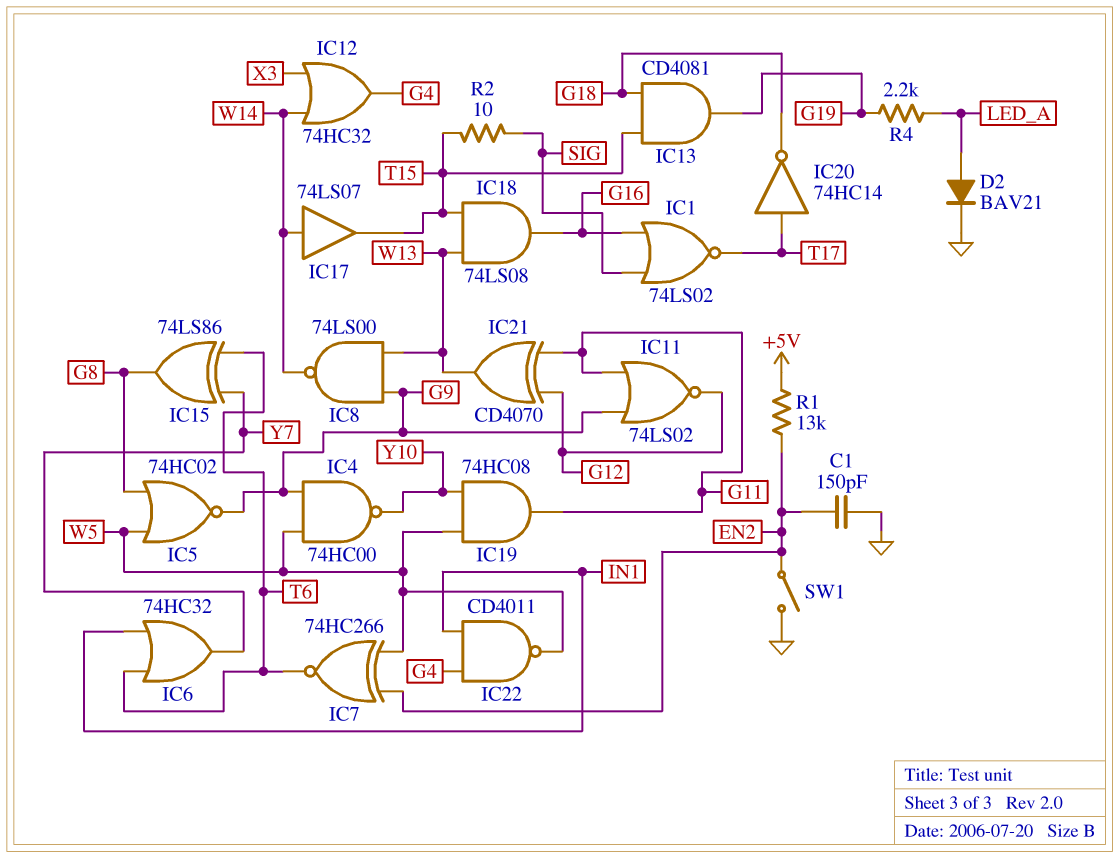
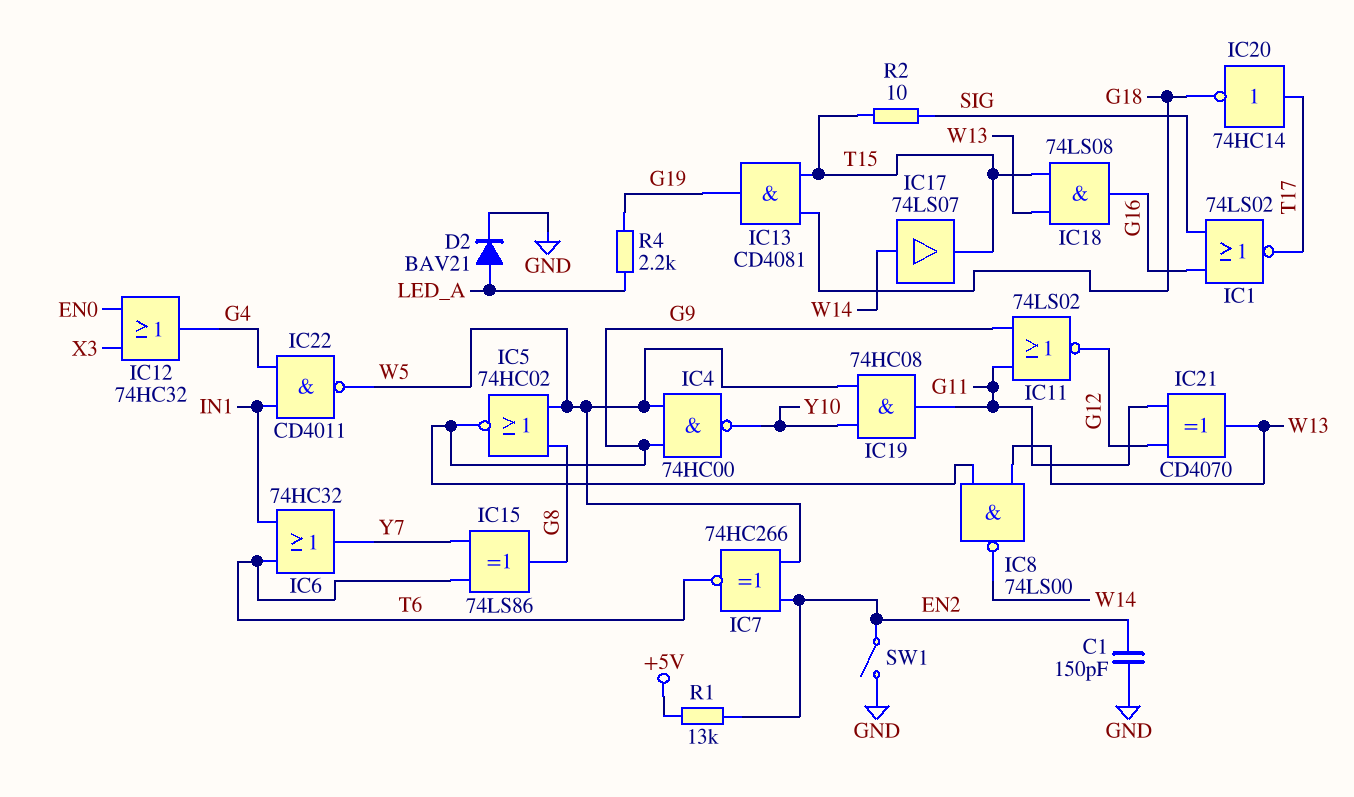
IC12: OR 74HC32 (in W14, in X3, out G4) -> OR 74HC32 (in EN0, in X3, out G4)

